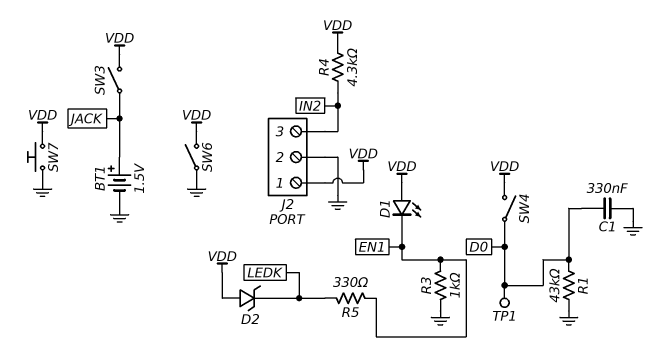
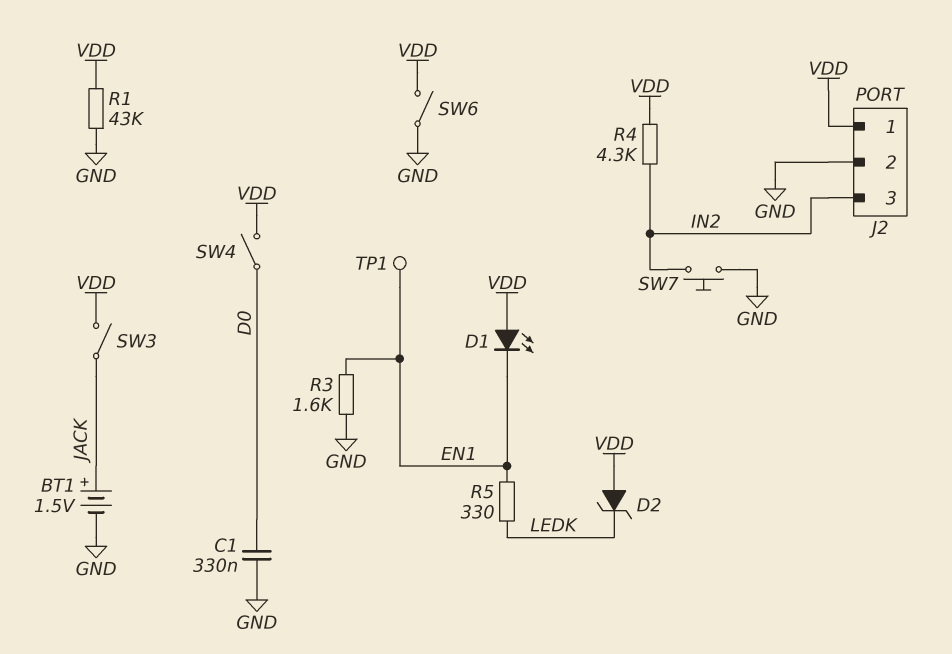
R1: 43k (D0, GND) -> 43k (GND, VDD)
R3: 1k (EN1, GND) -> 1.6k (EN1, GND)
SW7: button (GND, VDD) -> button (GND, IN2)
TP1: test point (D0) -> test point (EN1)

